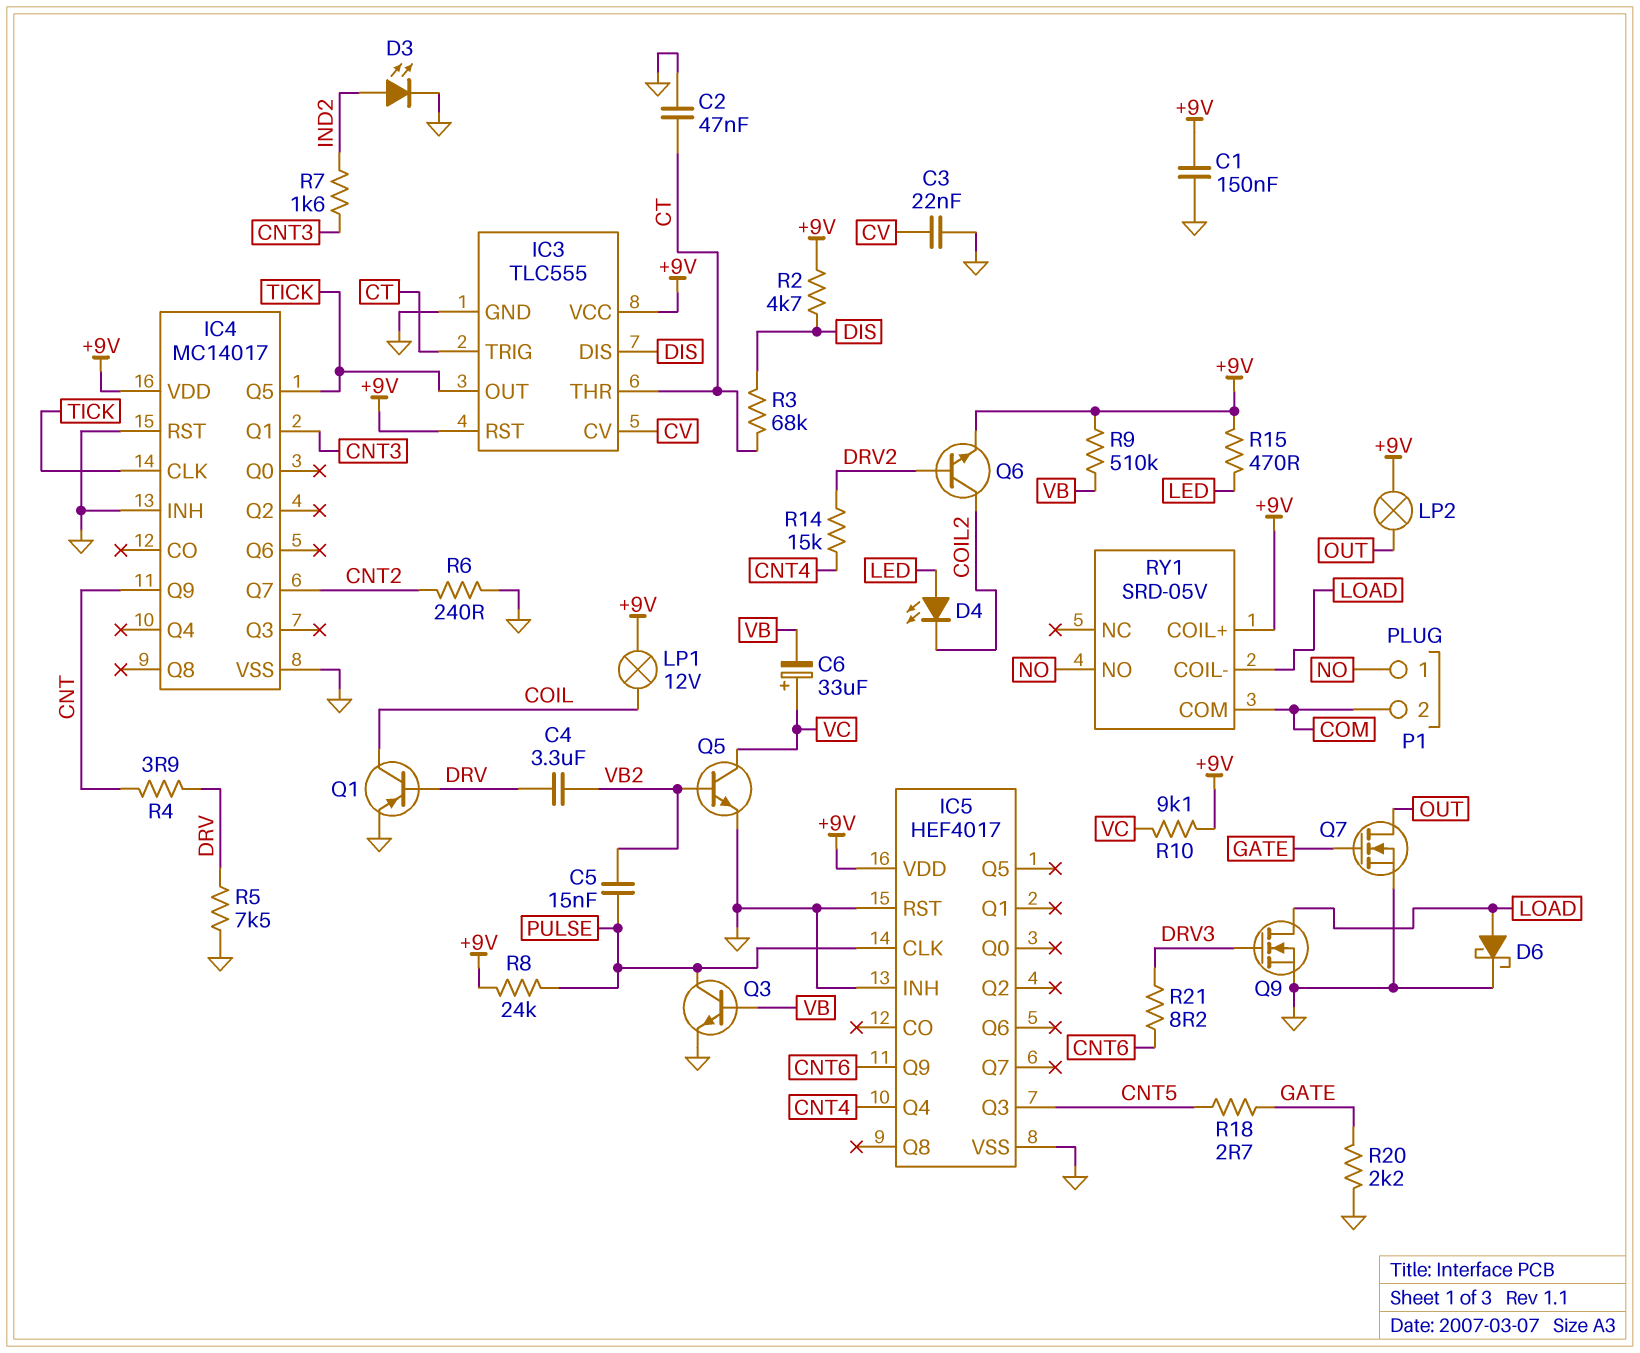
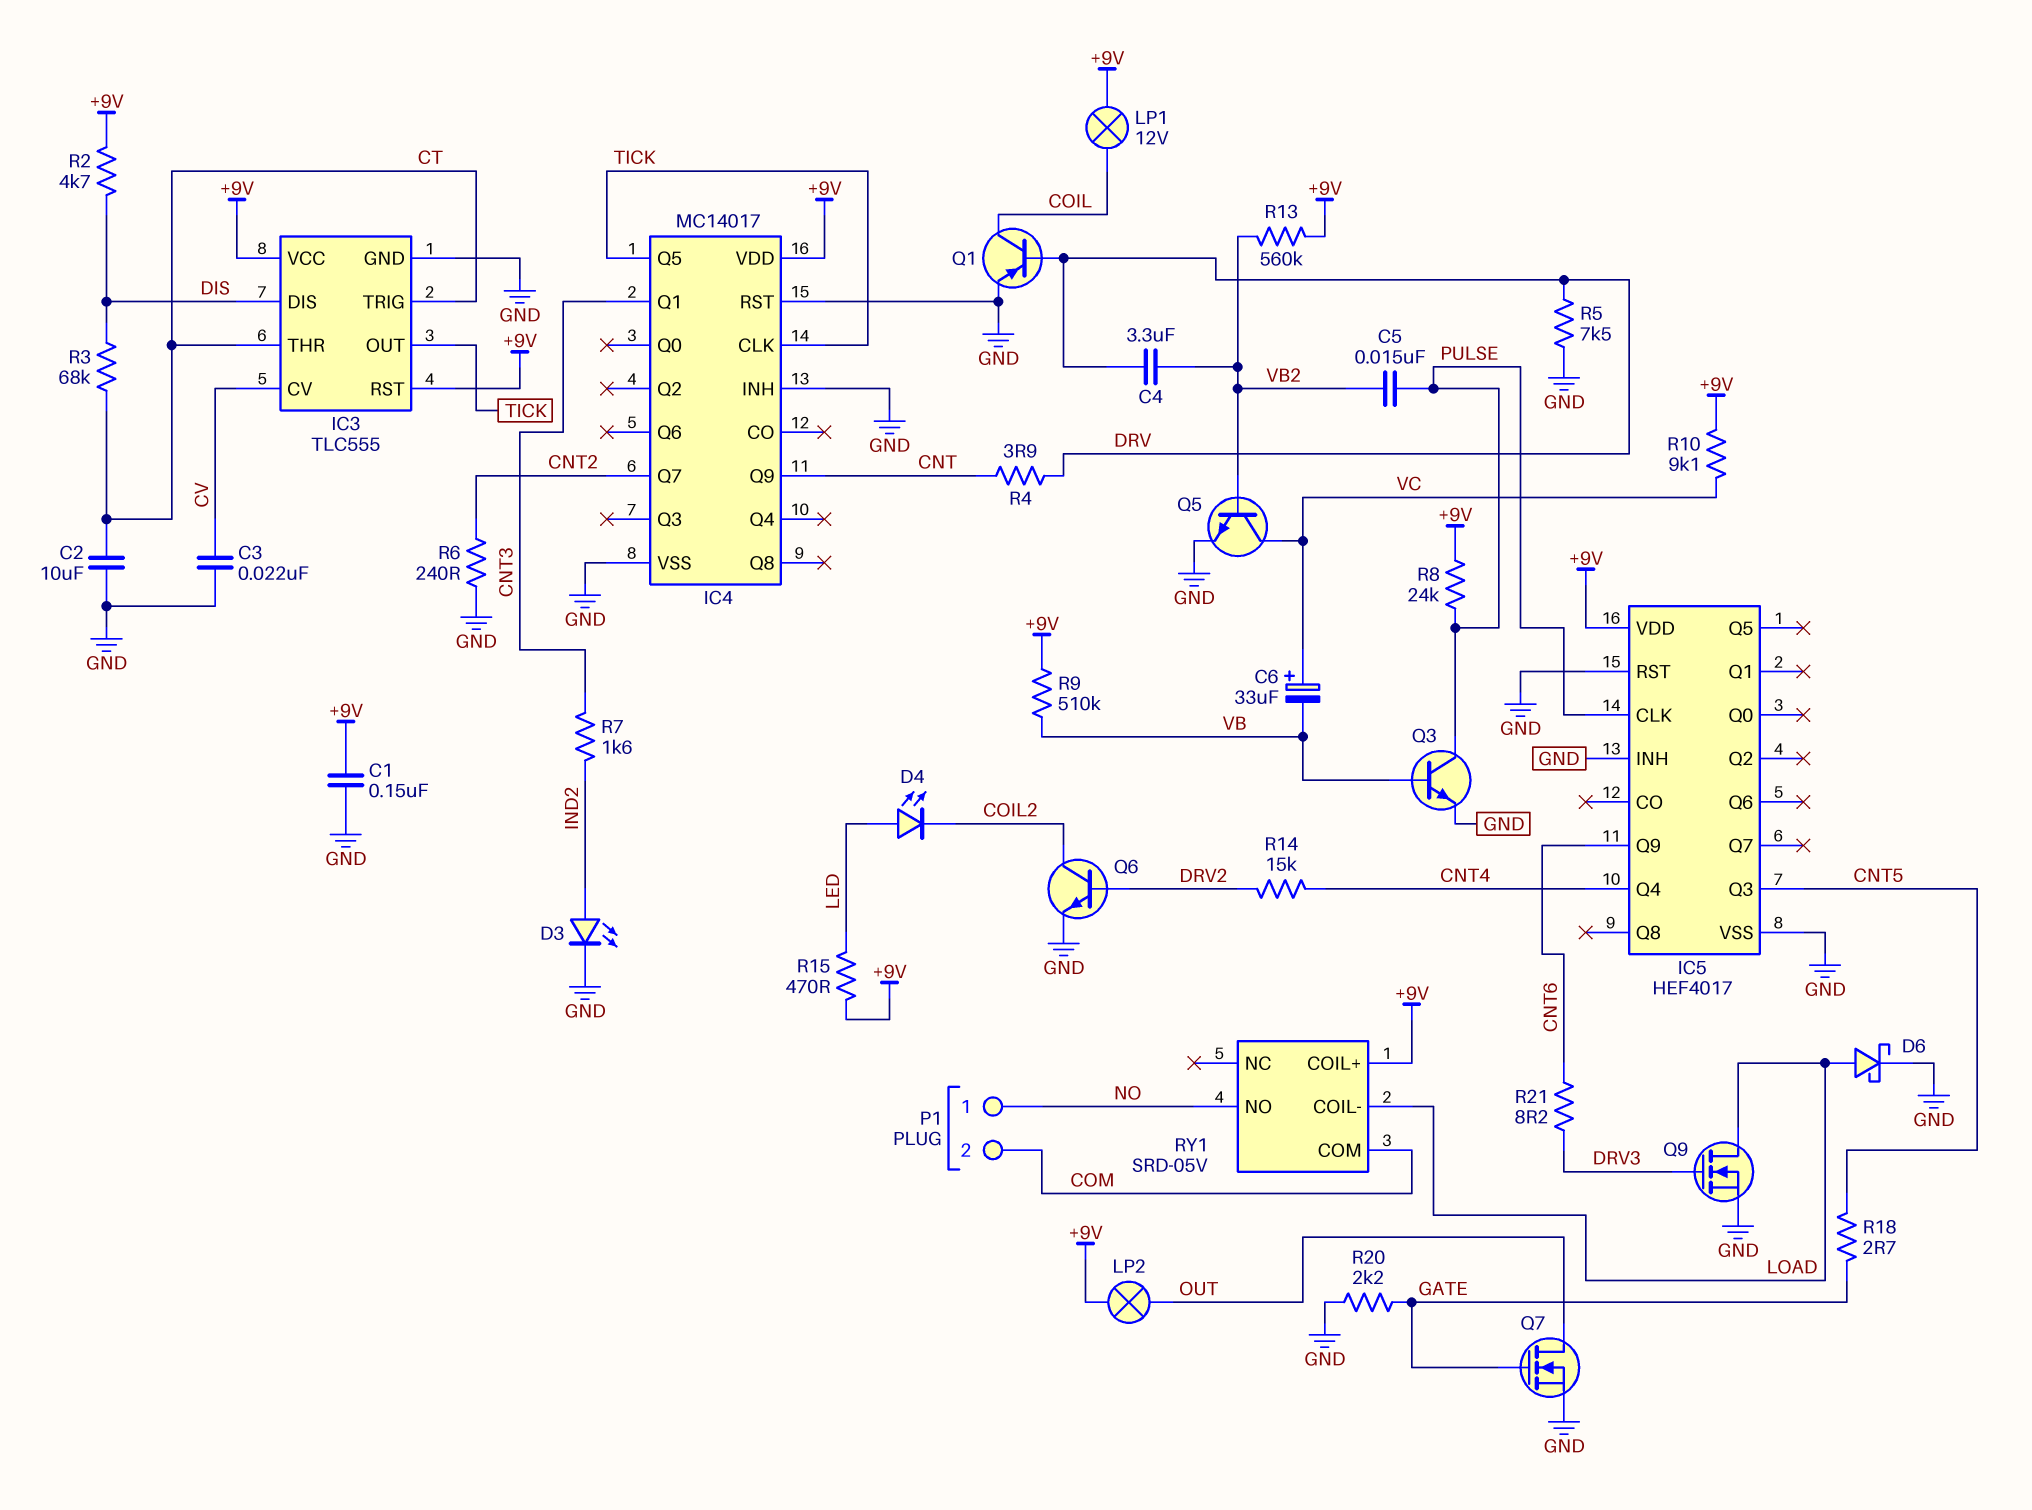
C2: 47nF (CT, GND) -> 10uF (CT, GND)
Q6: NPN (B DRV2, C COIL2, E +9V) -> NPN (B DRV2, C COIL2, E GND)
R13: none -> 560k (+9V, VB2)

